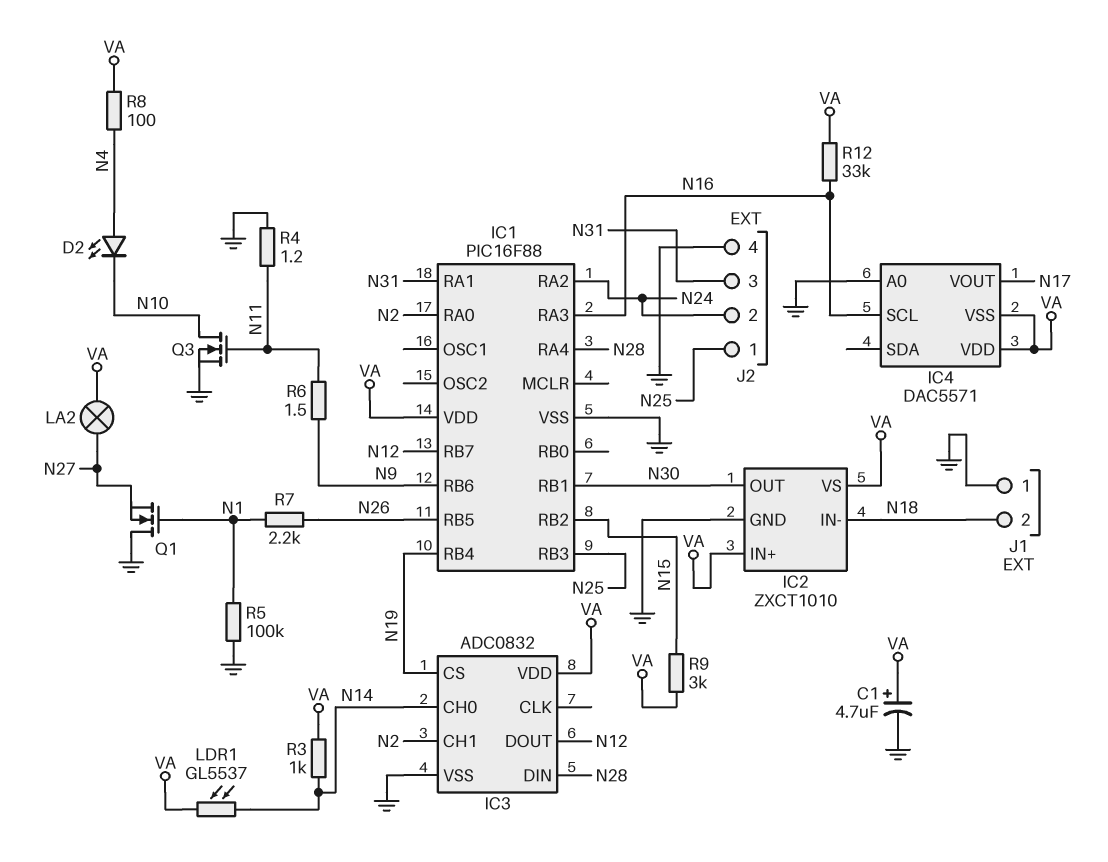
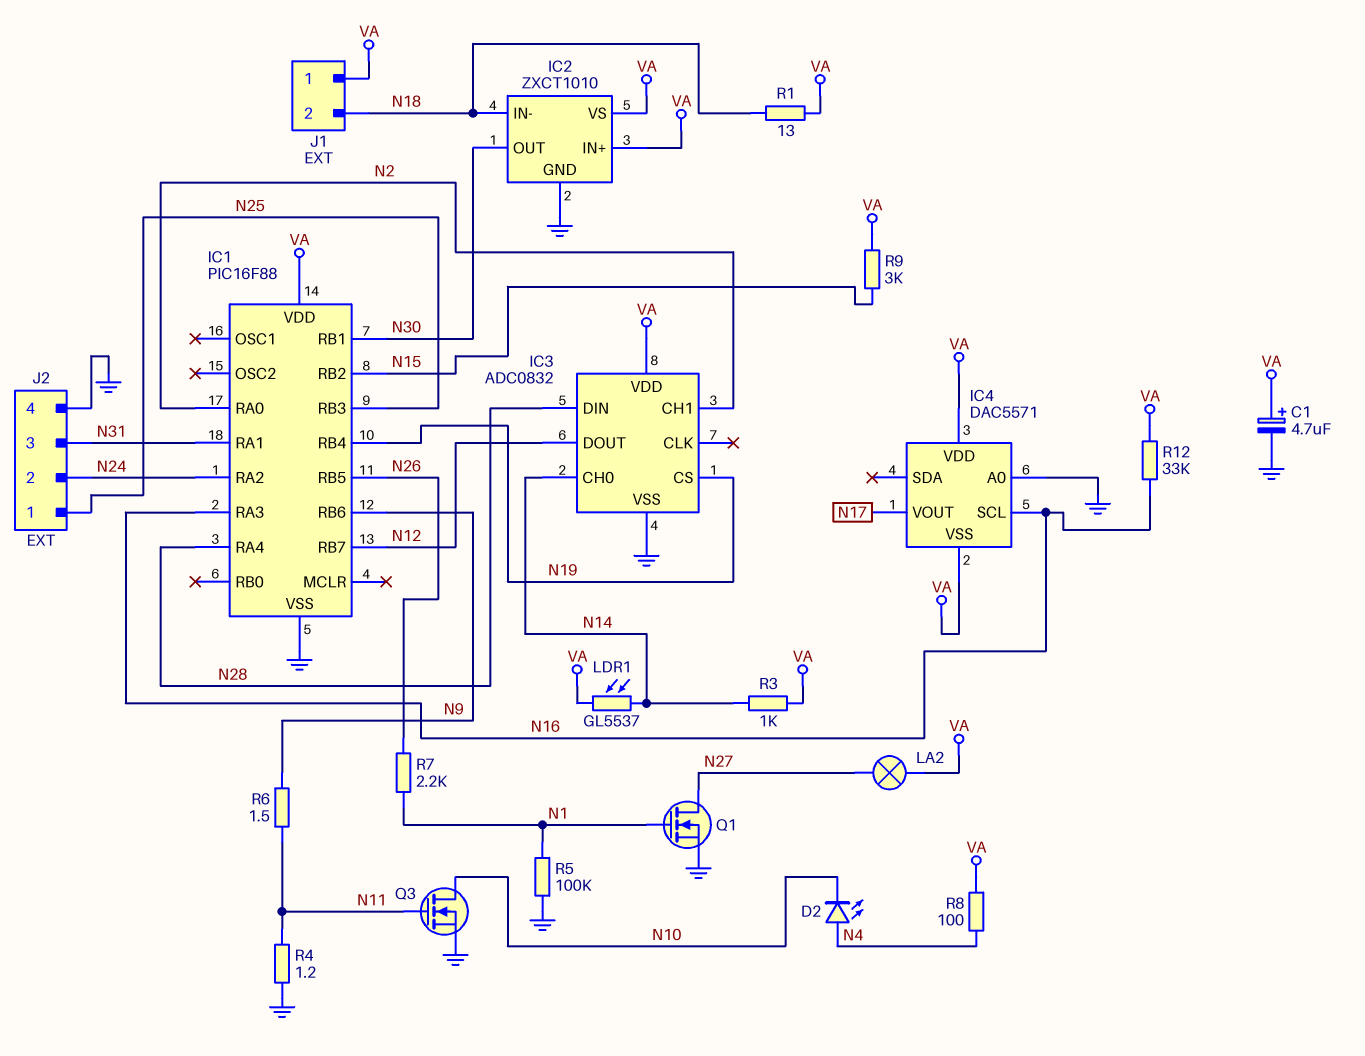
J1 pin 1: GND -> VA
Q1: NMOS (G N1, D GND, S N27) -> NMOS (G N1, D N27, S GND)
R1: none -> 13 (N18, VA)

